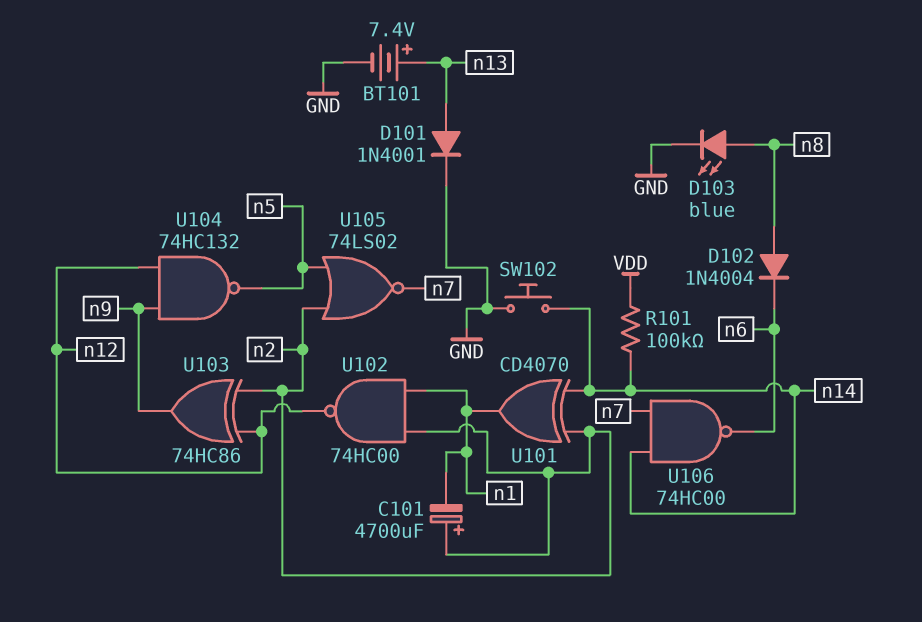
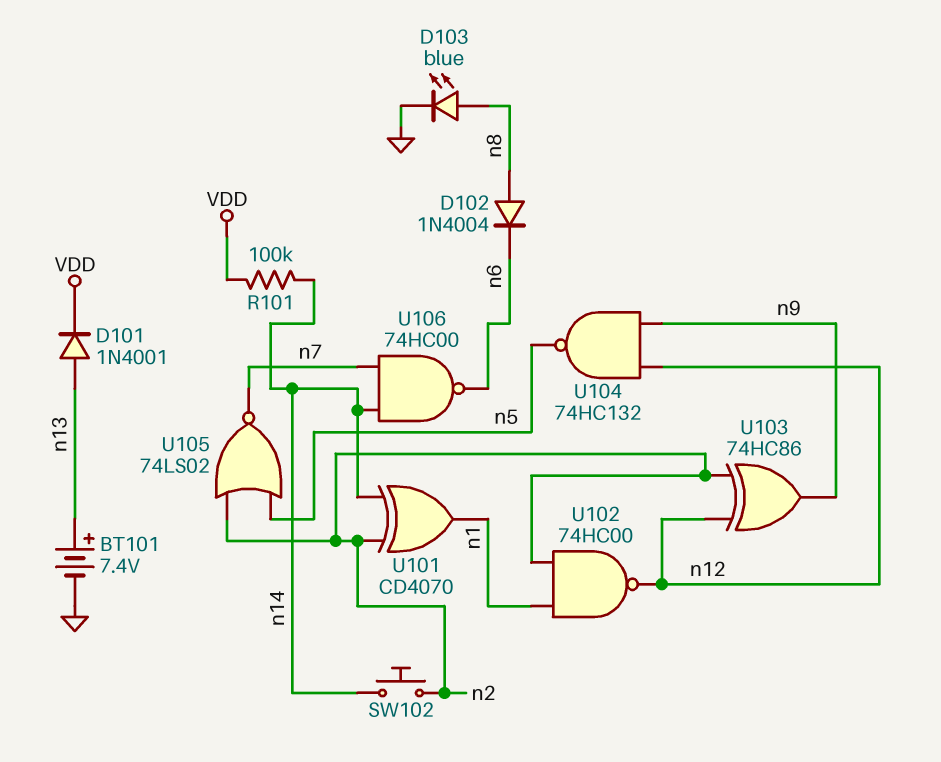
C101: 4700uF (plus n2, minus n1) -> none
D101: diode 1N4001 (A n13, K GND) -> diode 1N4001 (A n13, K VDD)
SW102: button (GND, n14) -> button (n2, n14)

